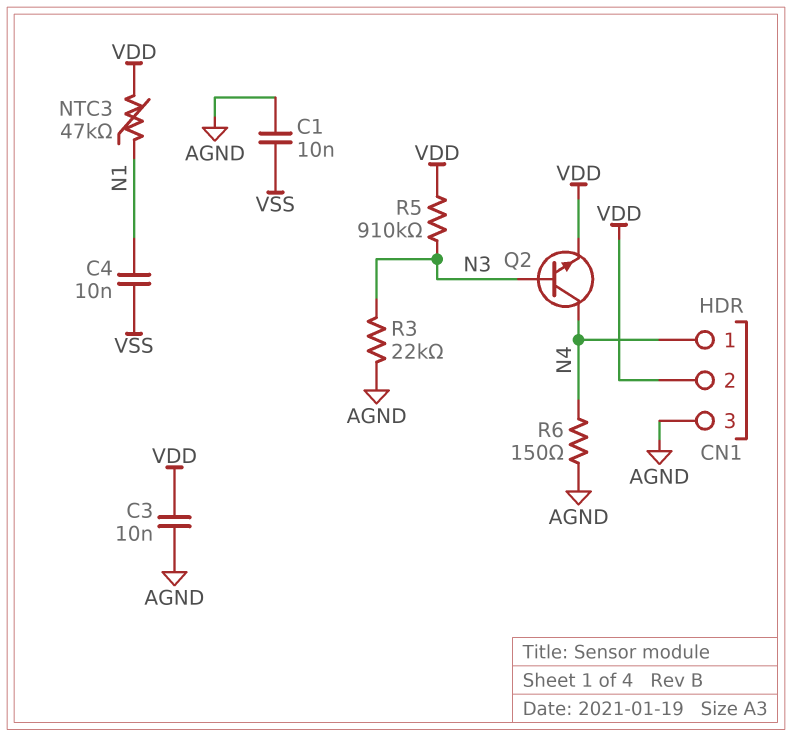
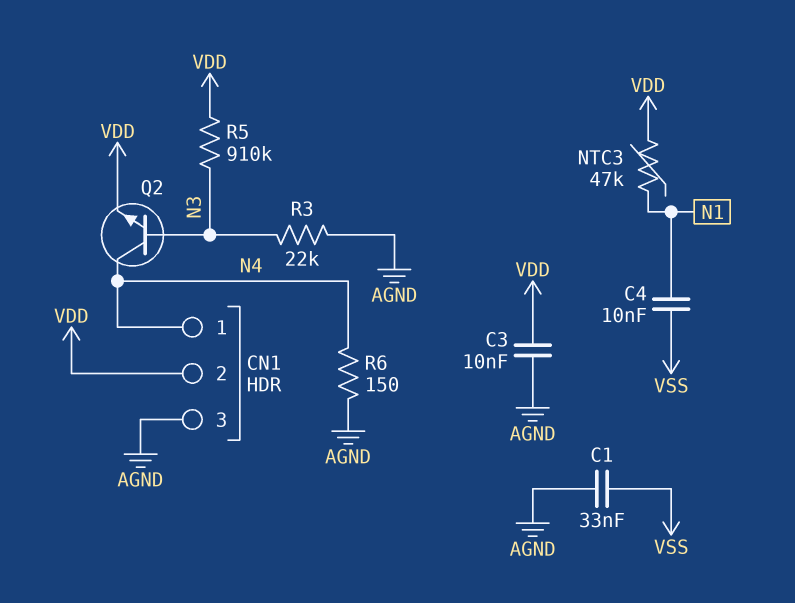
C1: 10nF (AGND, VSS) -> 33nF (AGND, VSS)

